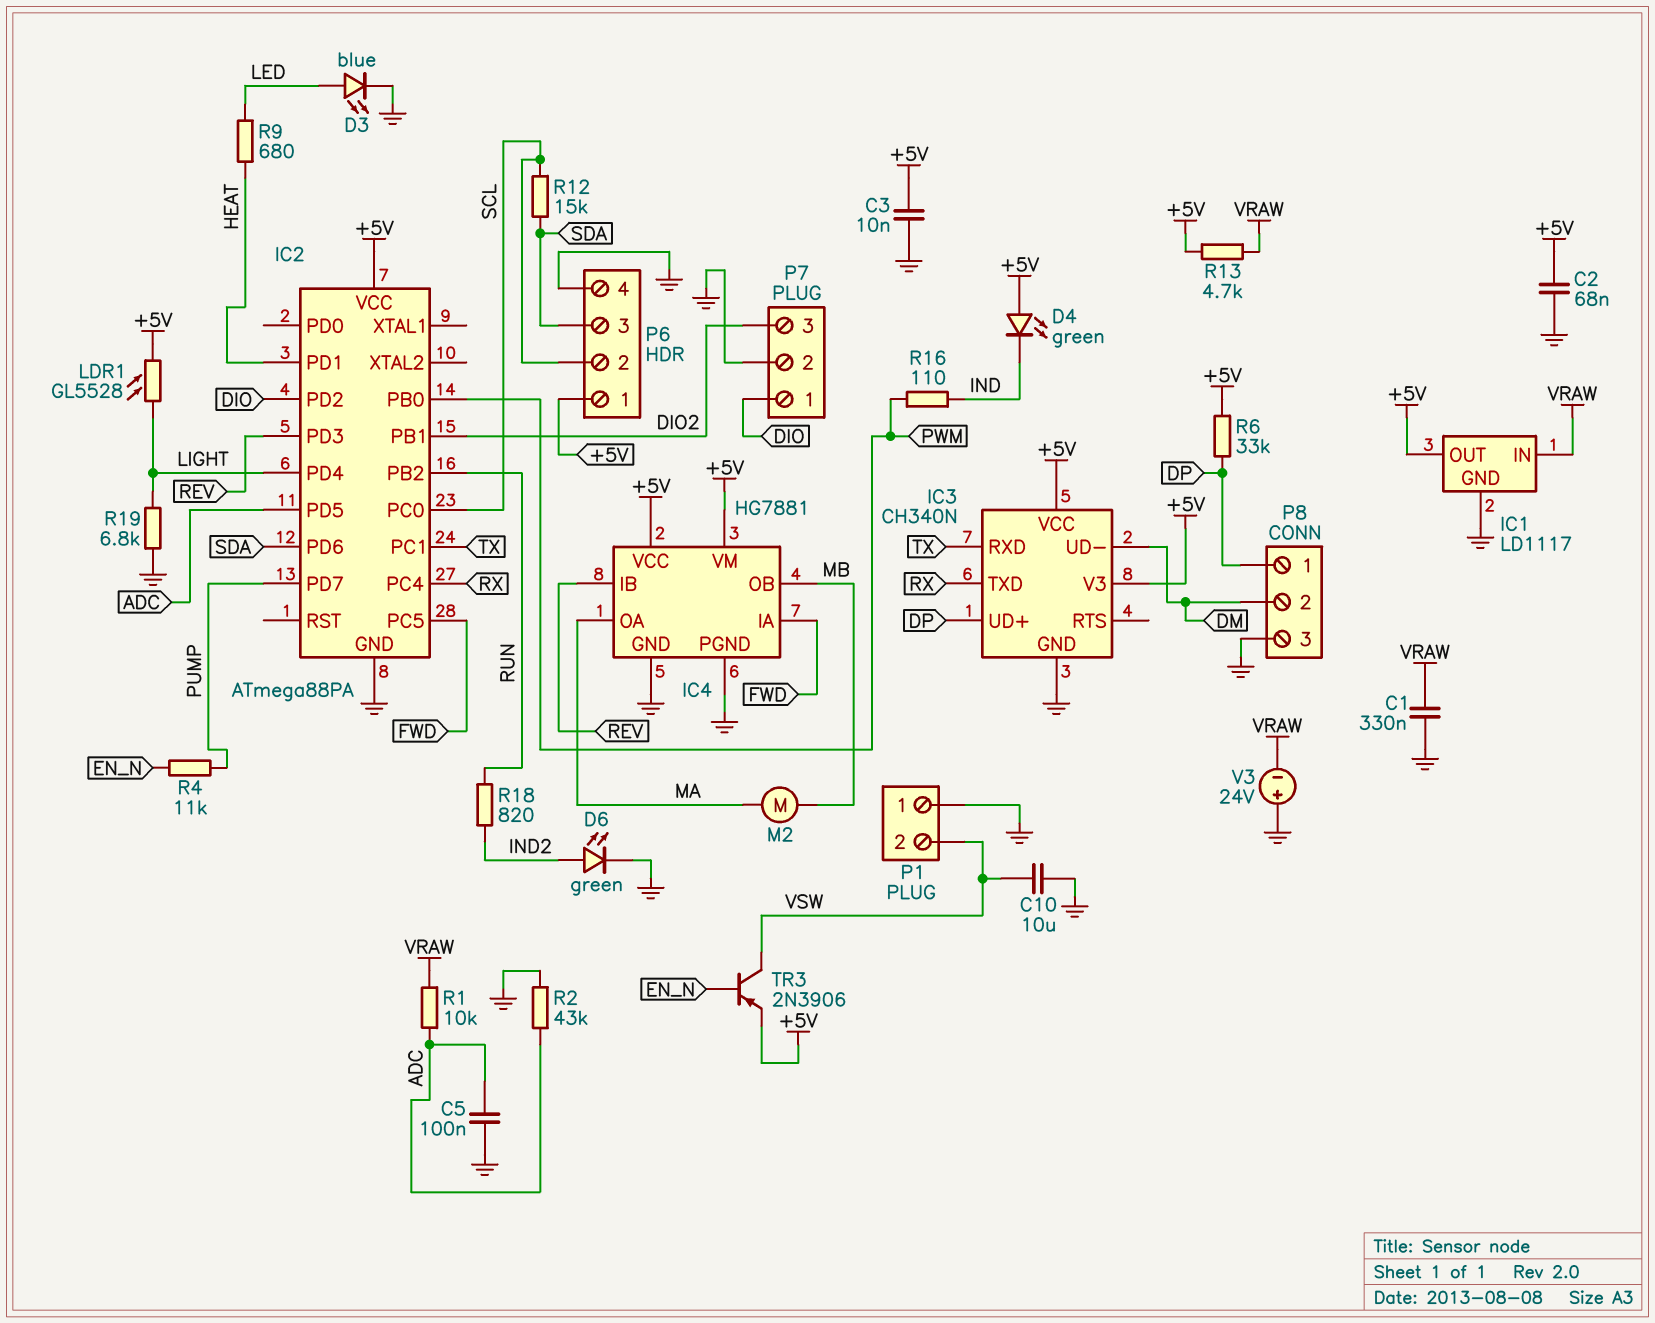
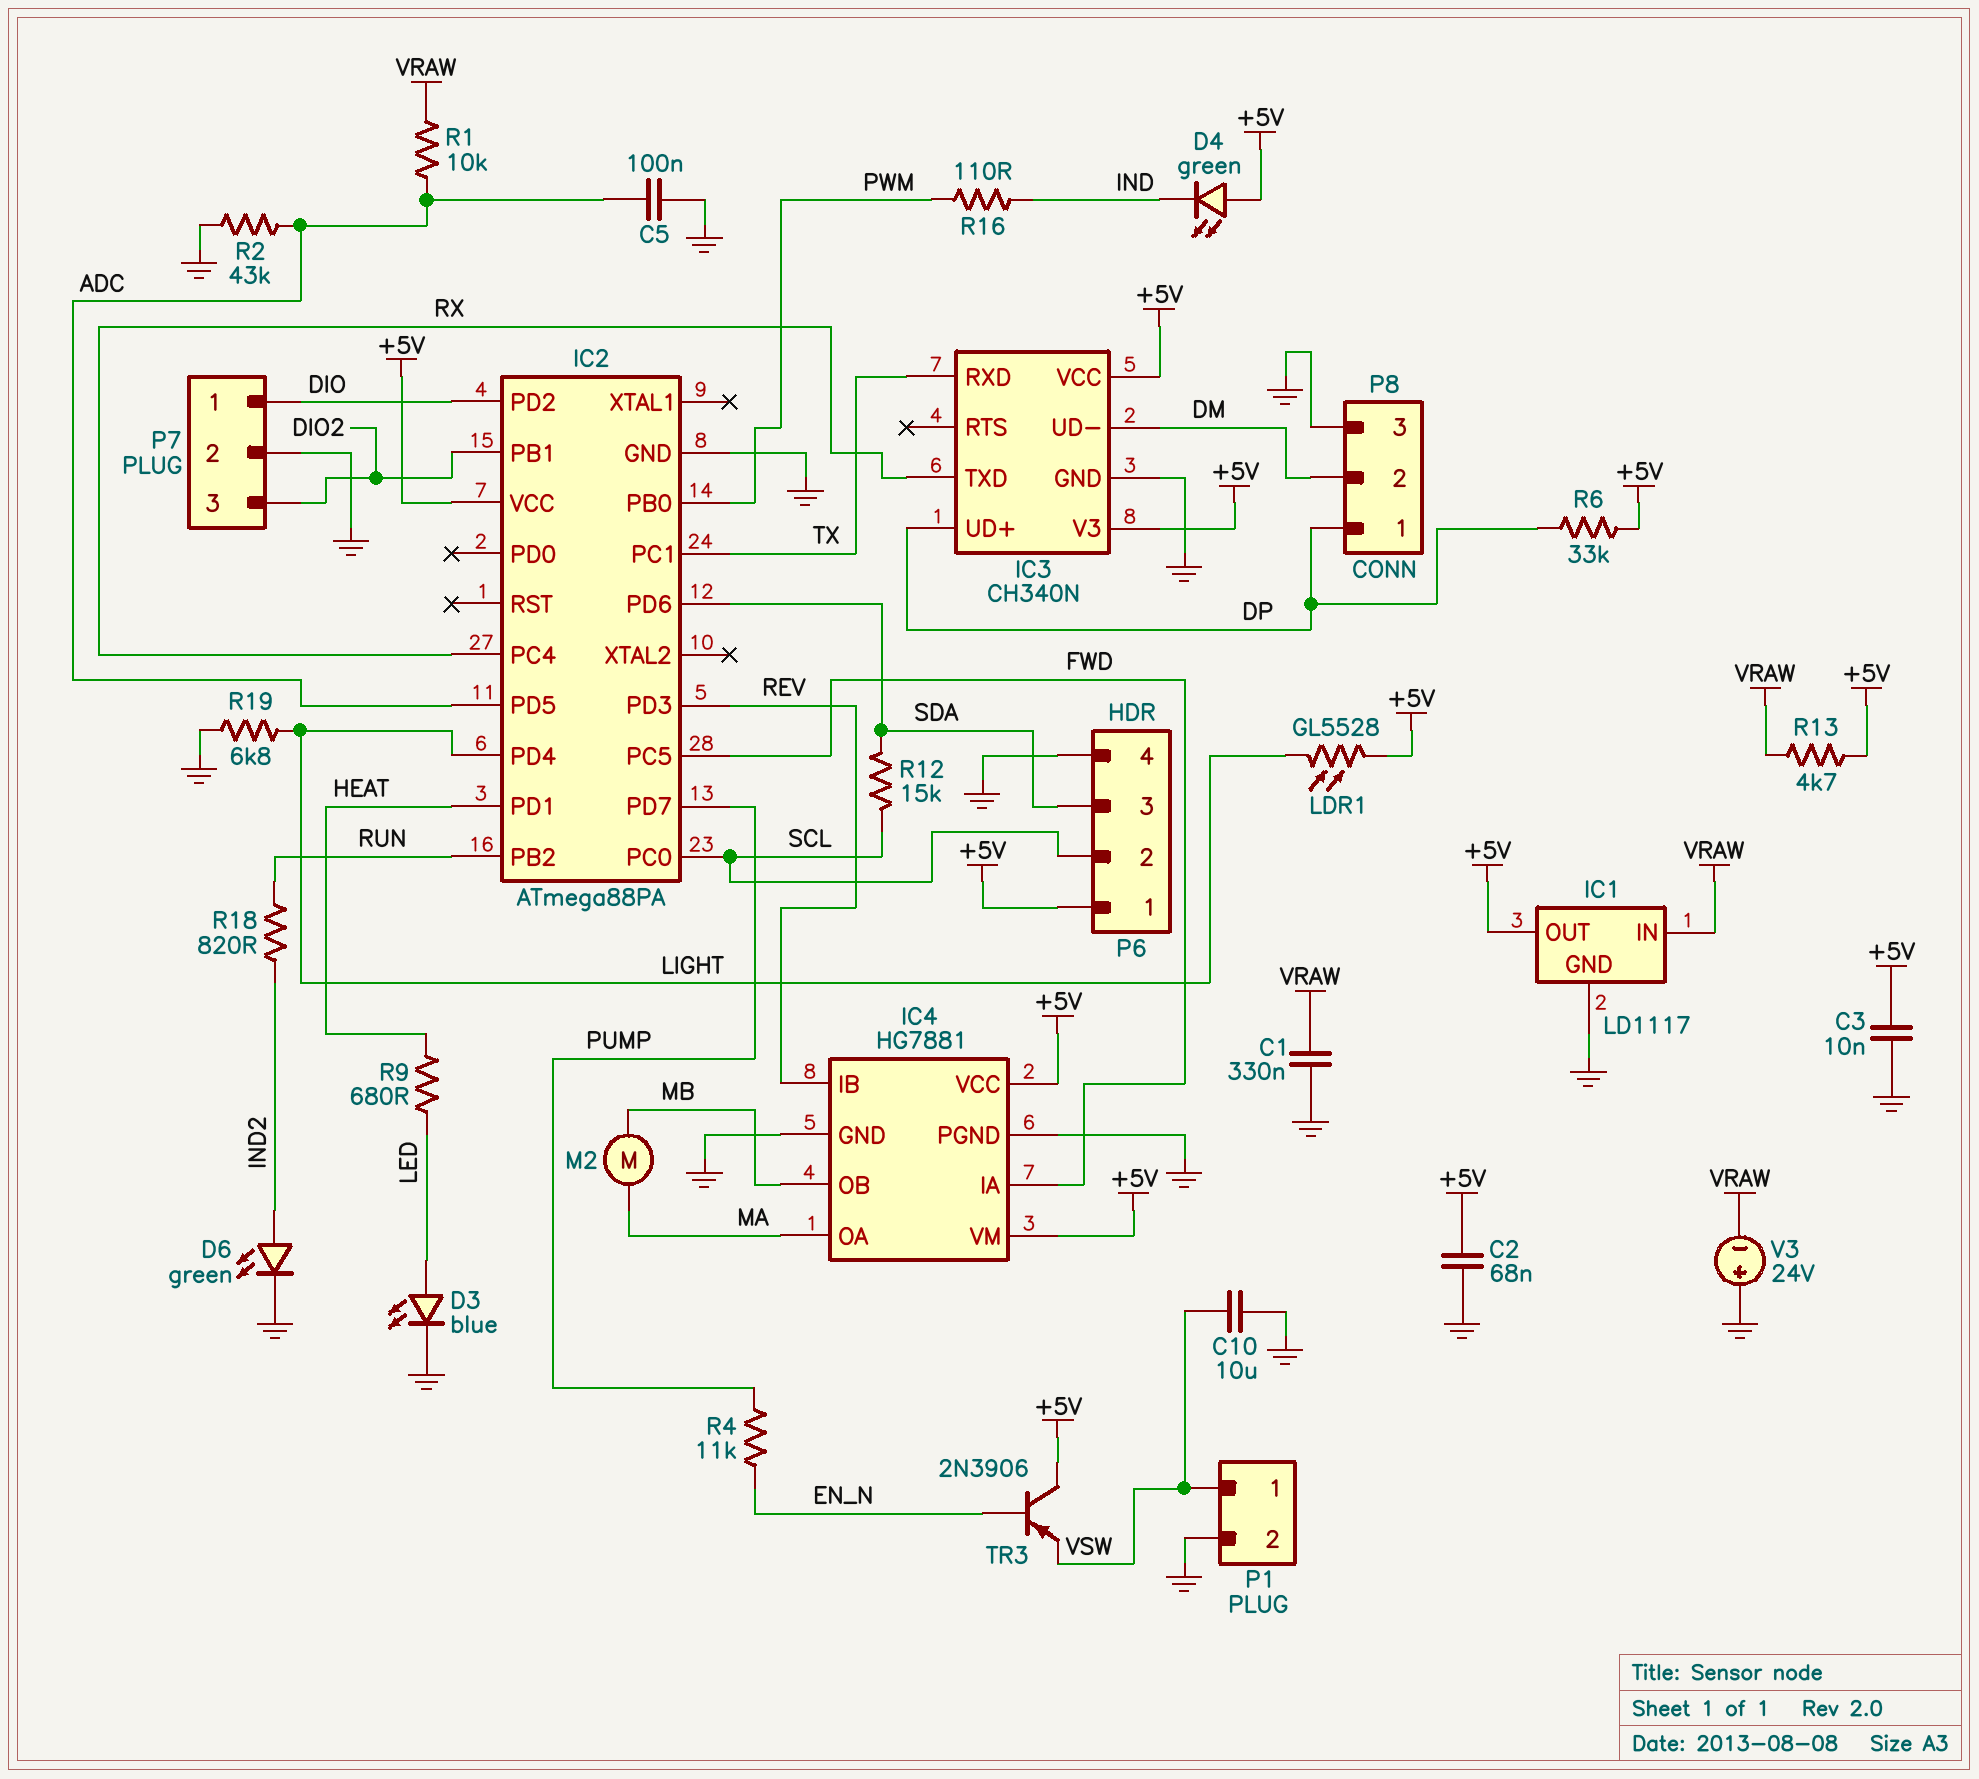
P1 pin 1: GND -> VSW
P1 pin 2: VSW -> GND
TR3: PNP 2N3906 (B EN_N, C VSW, E +5V) -> PNP 2N3906 (B EN_N, C +5V, E VSW)

